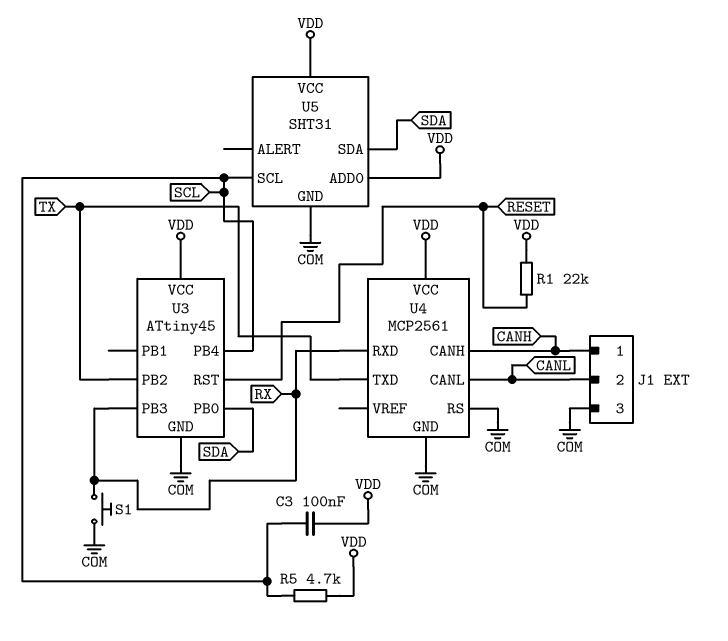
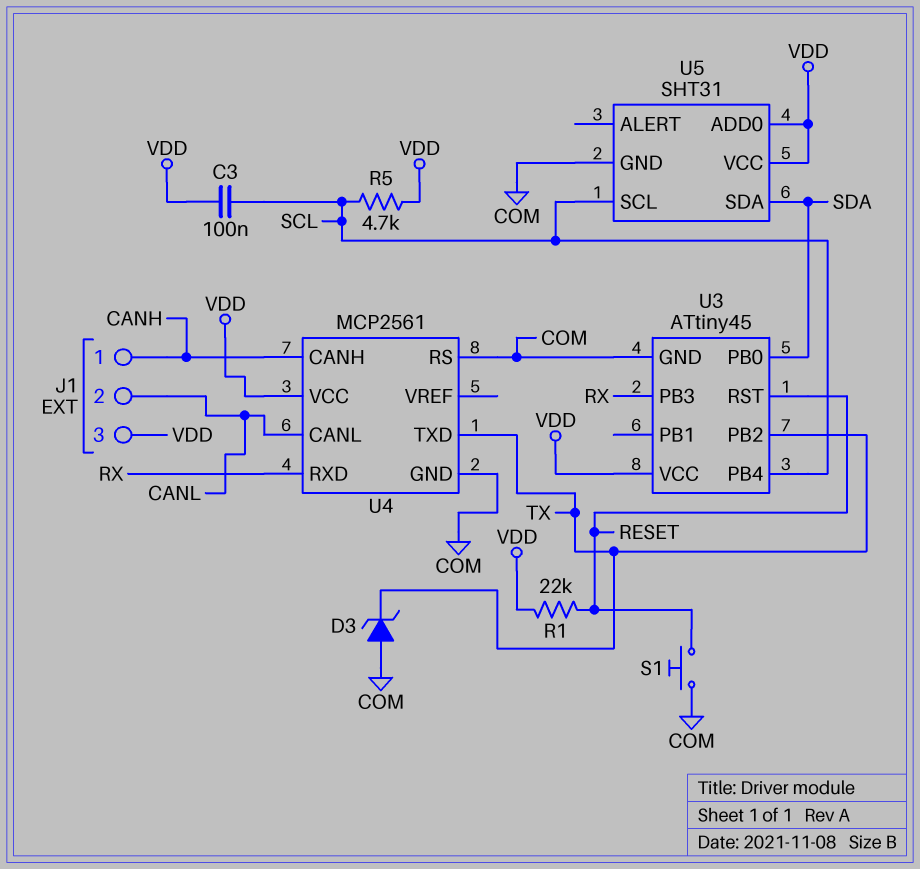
D3: none -> zener (A COM, K TX)
J1 pin 3: COM -> VDD
S1: button (COM, RX) -> button (COM, RESET)

